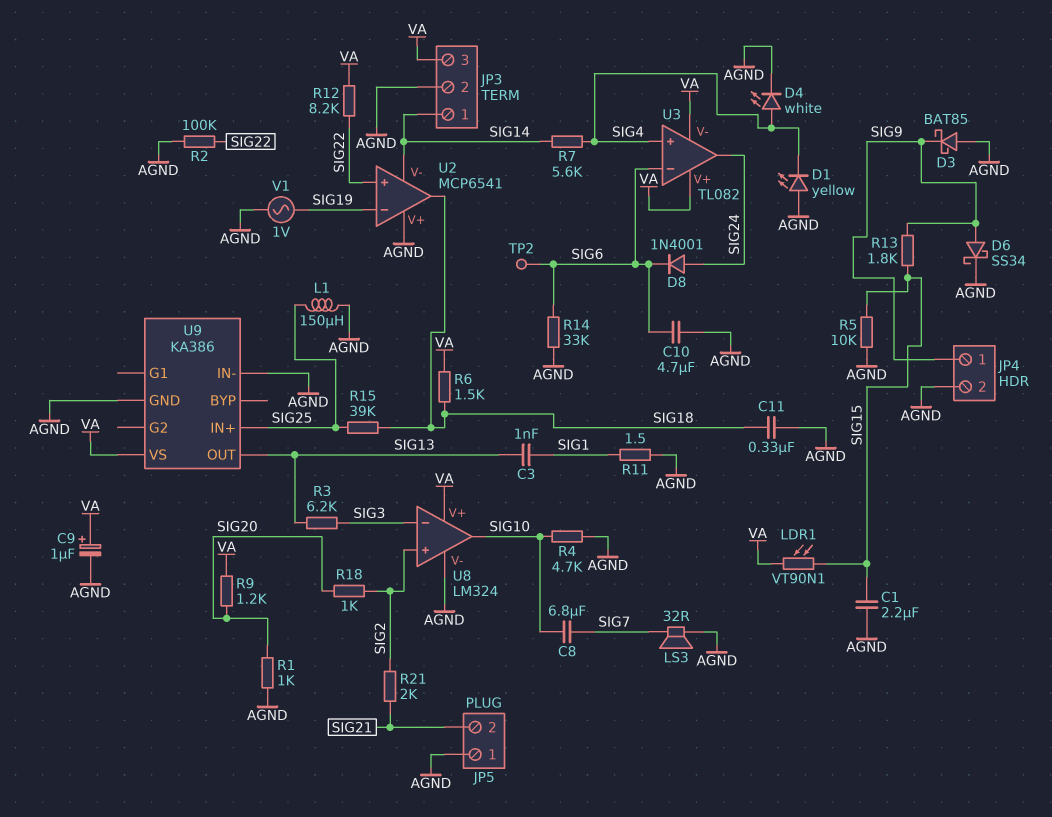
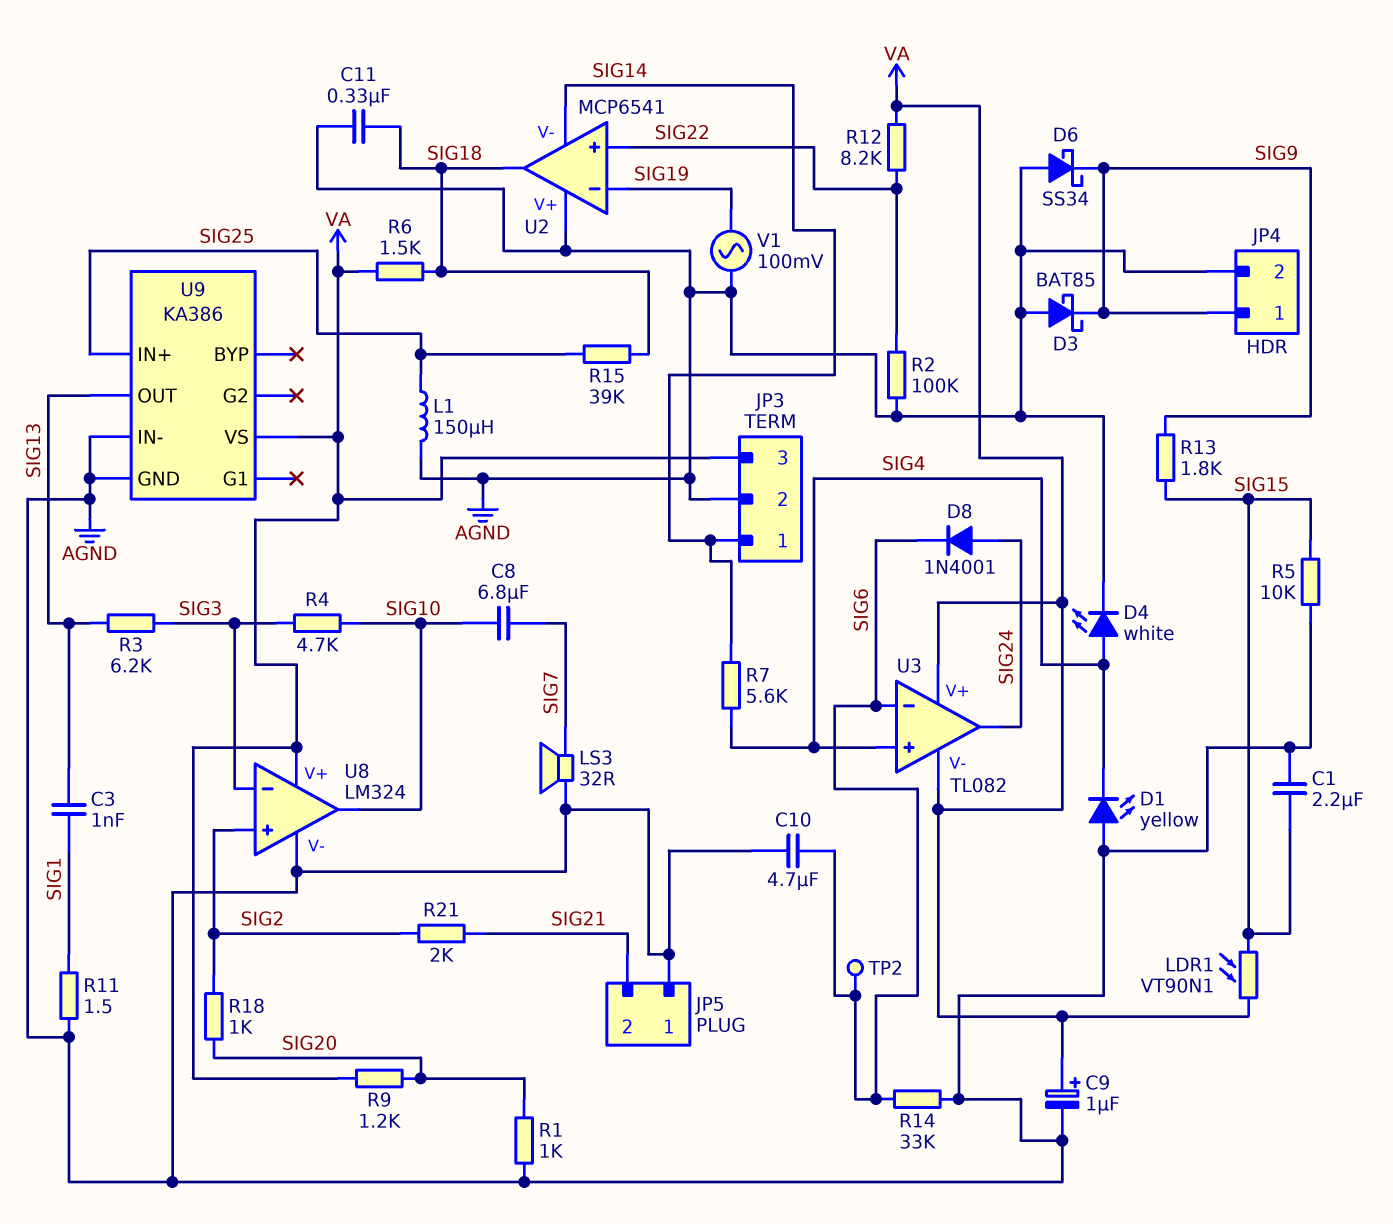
D6: schottky SS34 (A SIG9, K AGND) -> schottky SS34 (A AGND, K SIG9)
R4: 4.7k (AGND, SIG10) -> 4.7k (SIG3, SIG10)
V1: AC 1V (AGND, SIG19) -> AC 100mV (AGND, SIG19)

